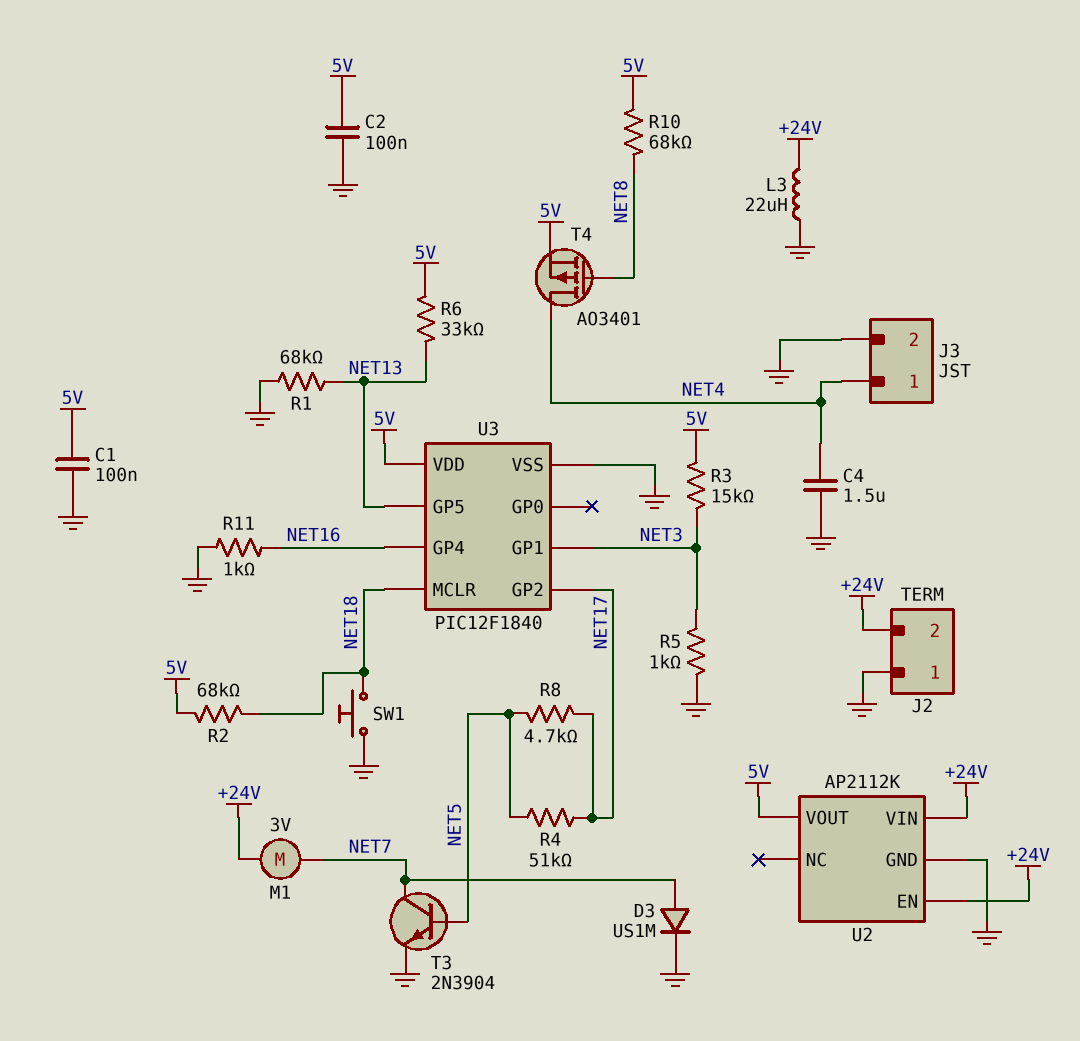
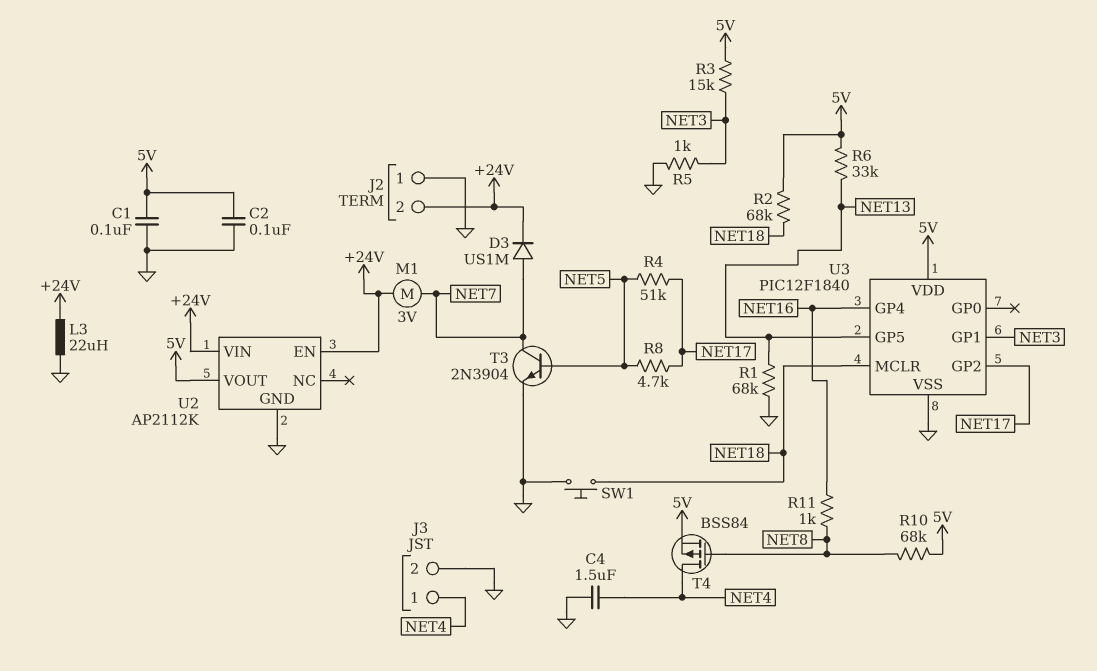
D3: diode US1M (A NET7, K GND) -> diode US1M (A NET7, K +24V)
R11: 1k (GND, NET16) -> 1k (NET8, NET16)
T4: PMOS AO3401 (G NET8, D NET4, S 5V) -> PMOS BSS84 (G NET8, D NET4, S 5V)

